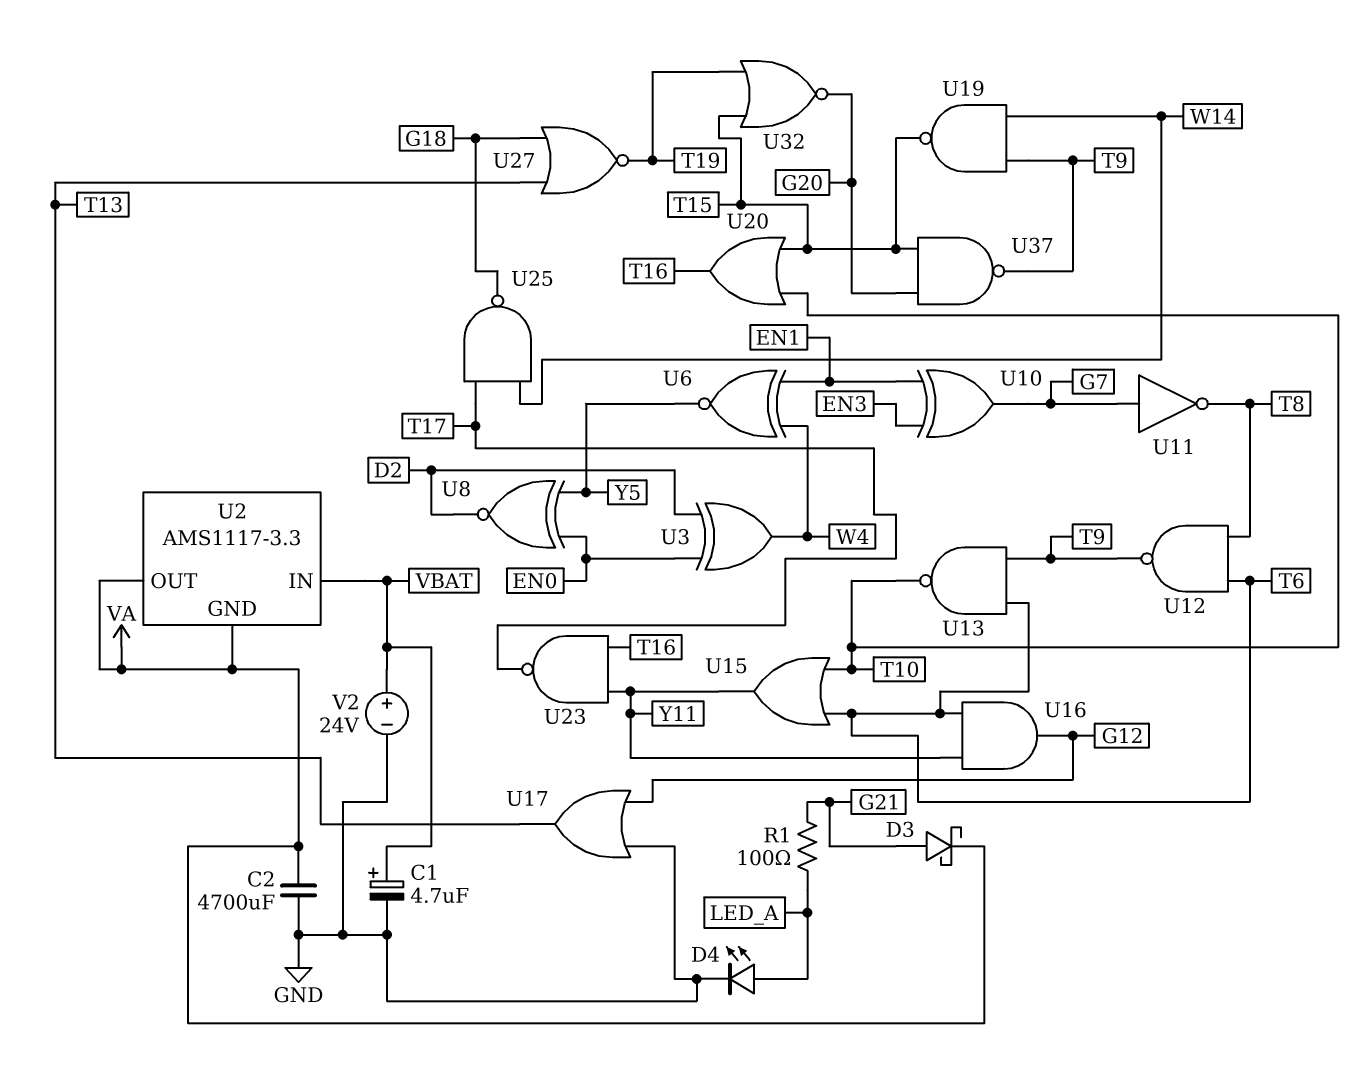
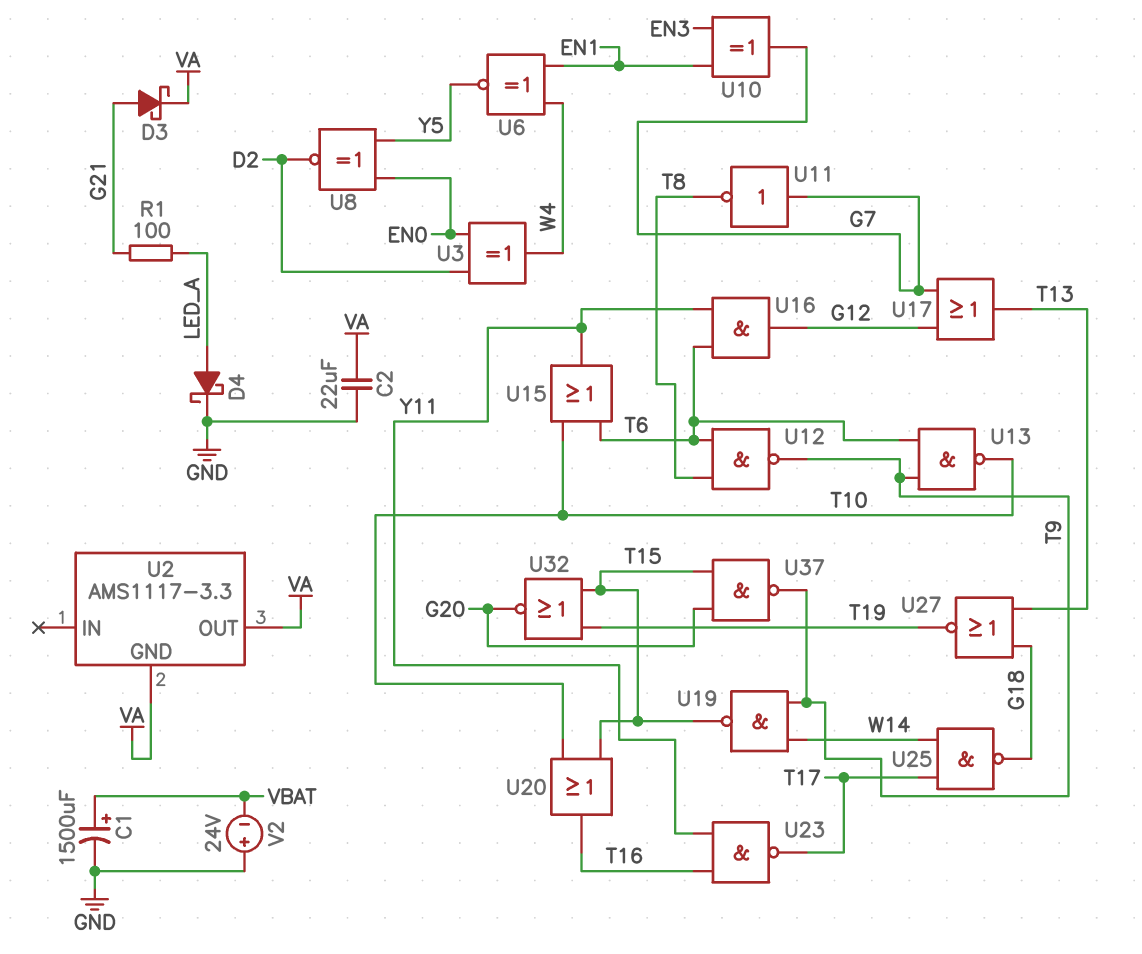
C1: 4.7uF (plus VBAT, minus GND) -> 1500uF (plus VBAT, minus GND)
C2: 4700uF (GND, VA) -> 22uF (GND, VA)
D4: LED (A LED_A, K GND) -> schottky (A LED_A, K GND)
U2 pin IN: VBAT -> none
U17: OR (in G12, in GND, out T13) -> OR (in G7, in G12, out T13)
V2: 24V (plus VBAT, minus GND) -> 24V (plus GND, minus VBAT)

